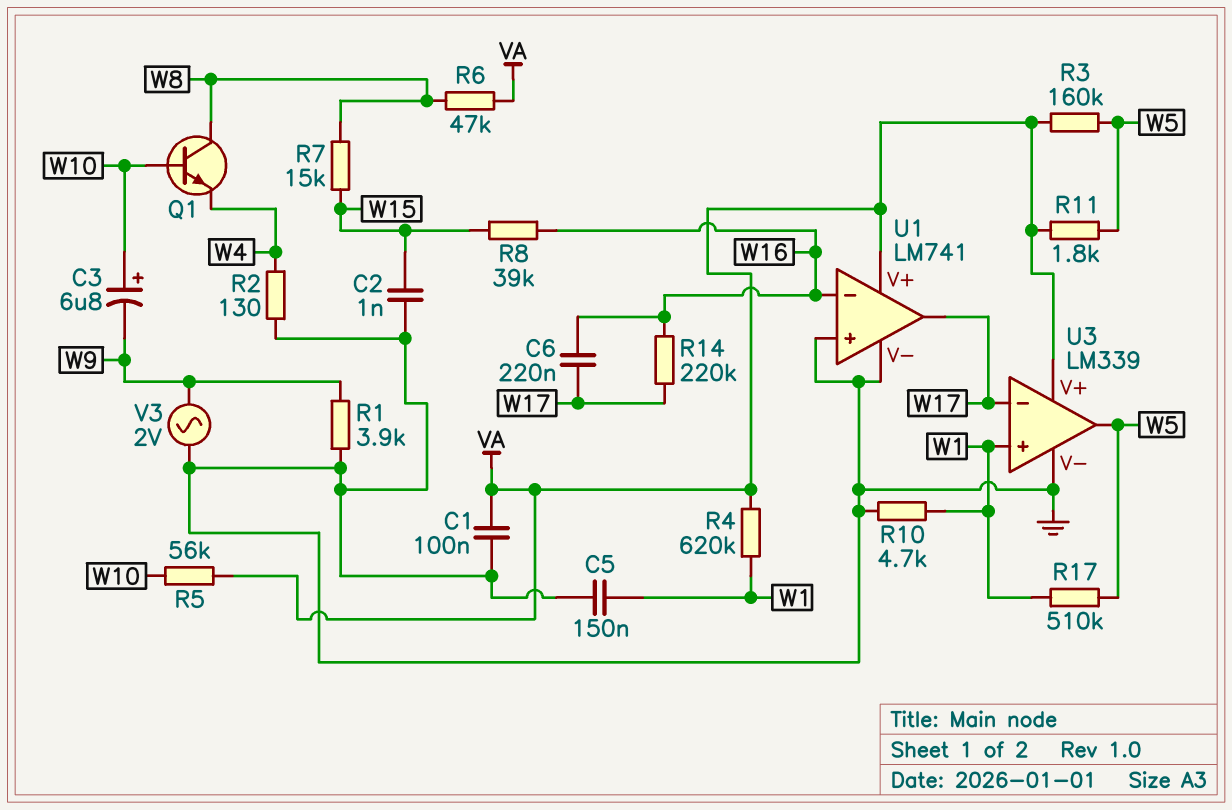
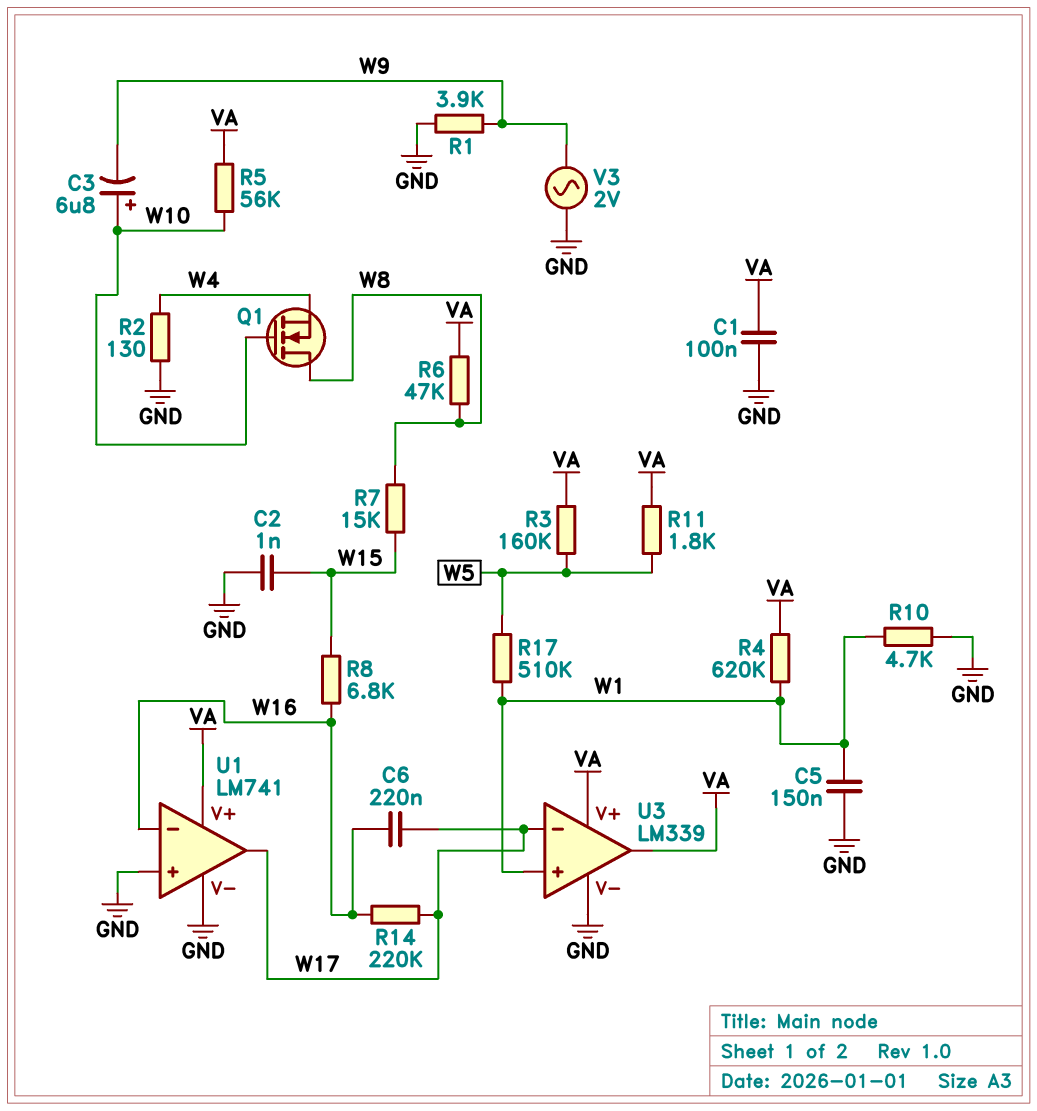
Q1: NPN (B W10, C W8, E W4) -> NMOS (G W10, D W8, S W4)
R8: 39k (W15, W16) -> 6.8k (W15, W16)
U3 pin out: W5 -> VA

